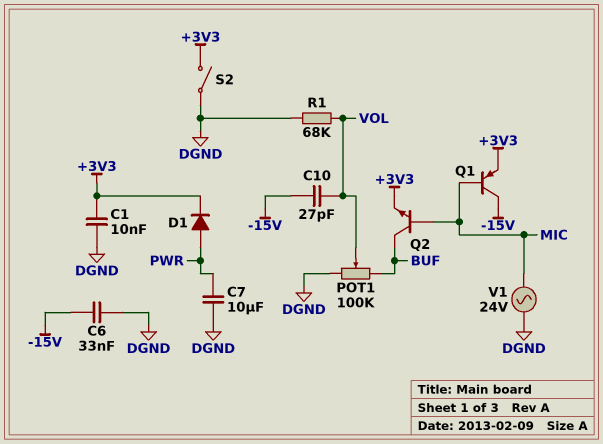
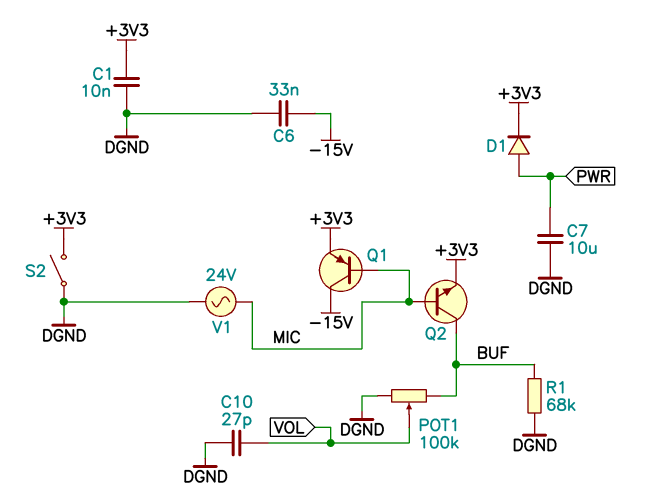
C10: 27pF (-15V, VOL) -> 27pF (DGND, VOL)
R1: 68k (DGND, VOL) -> 68k (BUF, DGND)

